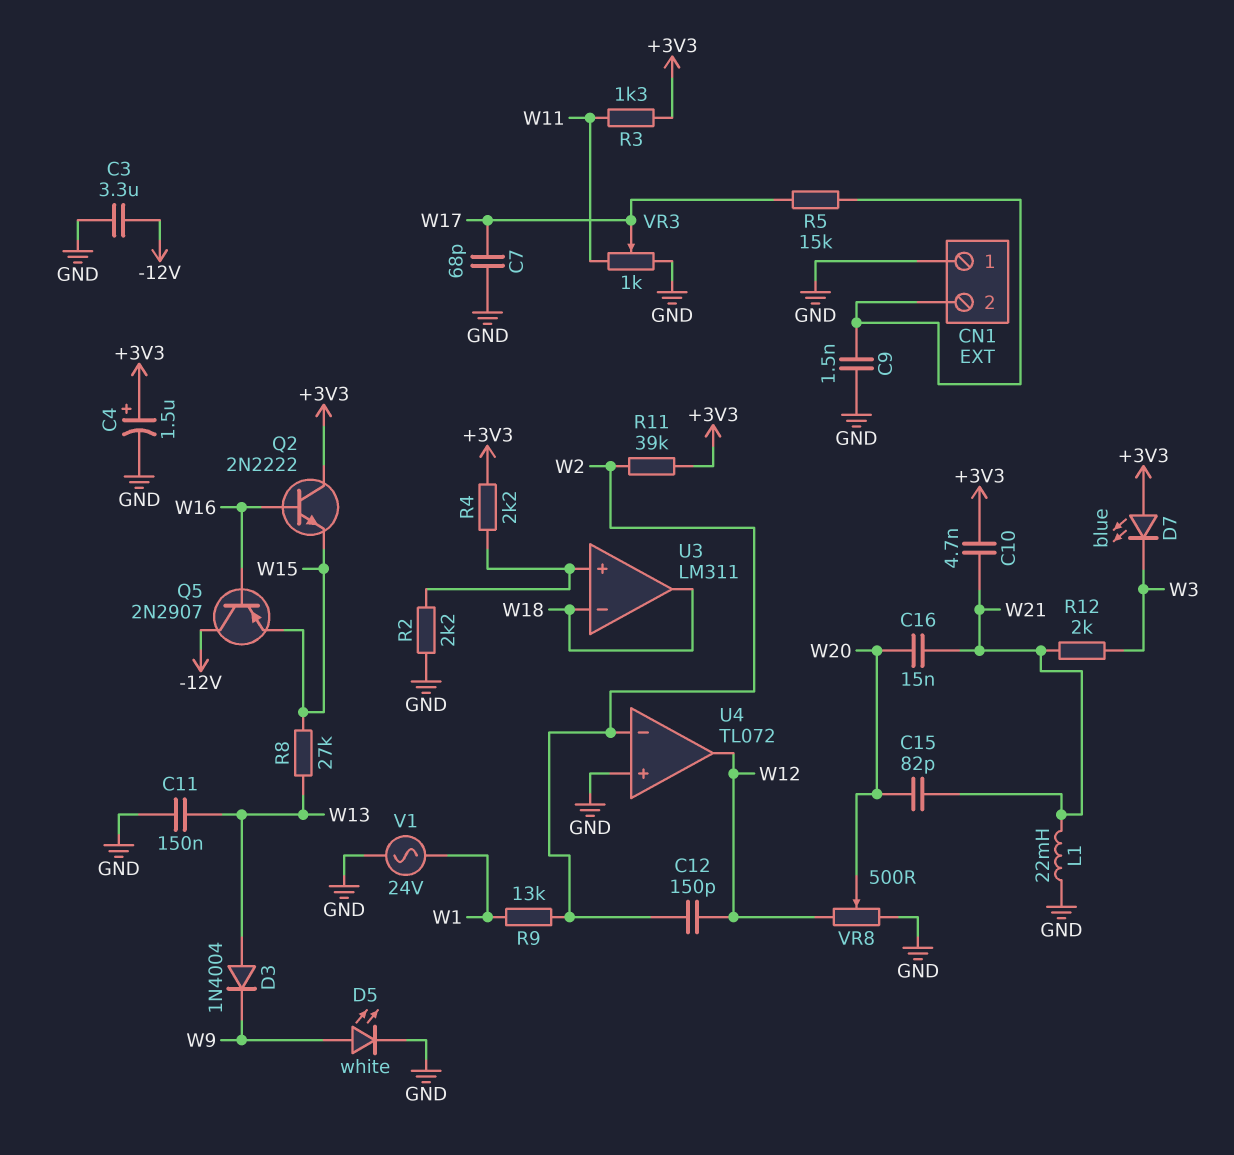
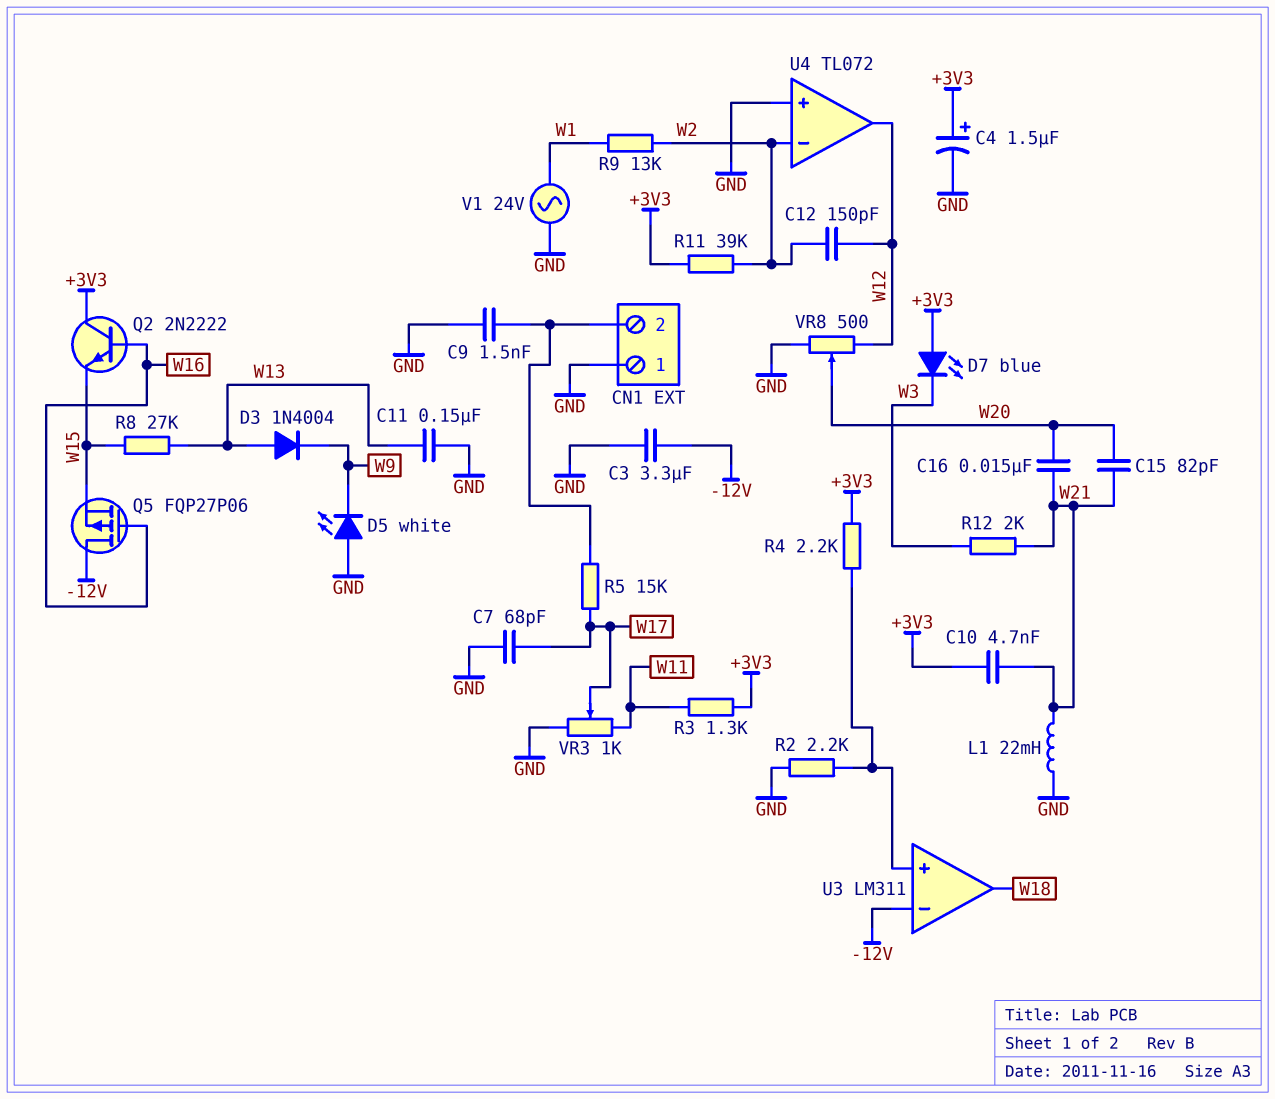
D5: LED white (A W9, K GND) -> LED white (A GND, K W9)
Q5: PNP 2N2907 (B W16, C -12V, E W15) -> PMOS FQP27P06 (G W16, D -12V, S W15)
U3 pin in-: W18 -> -12V

